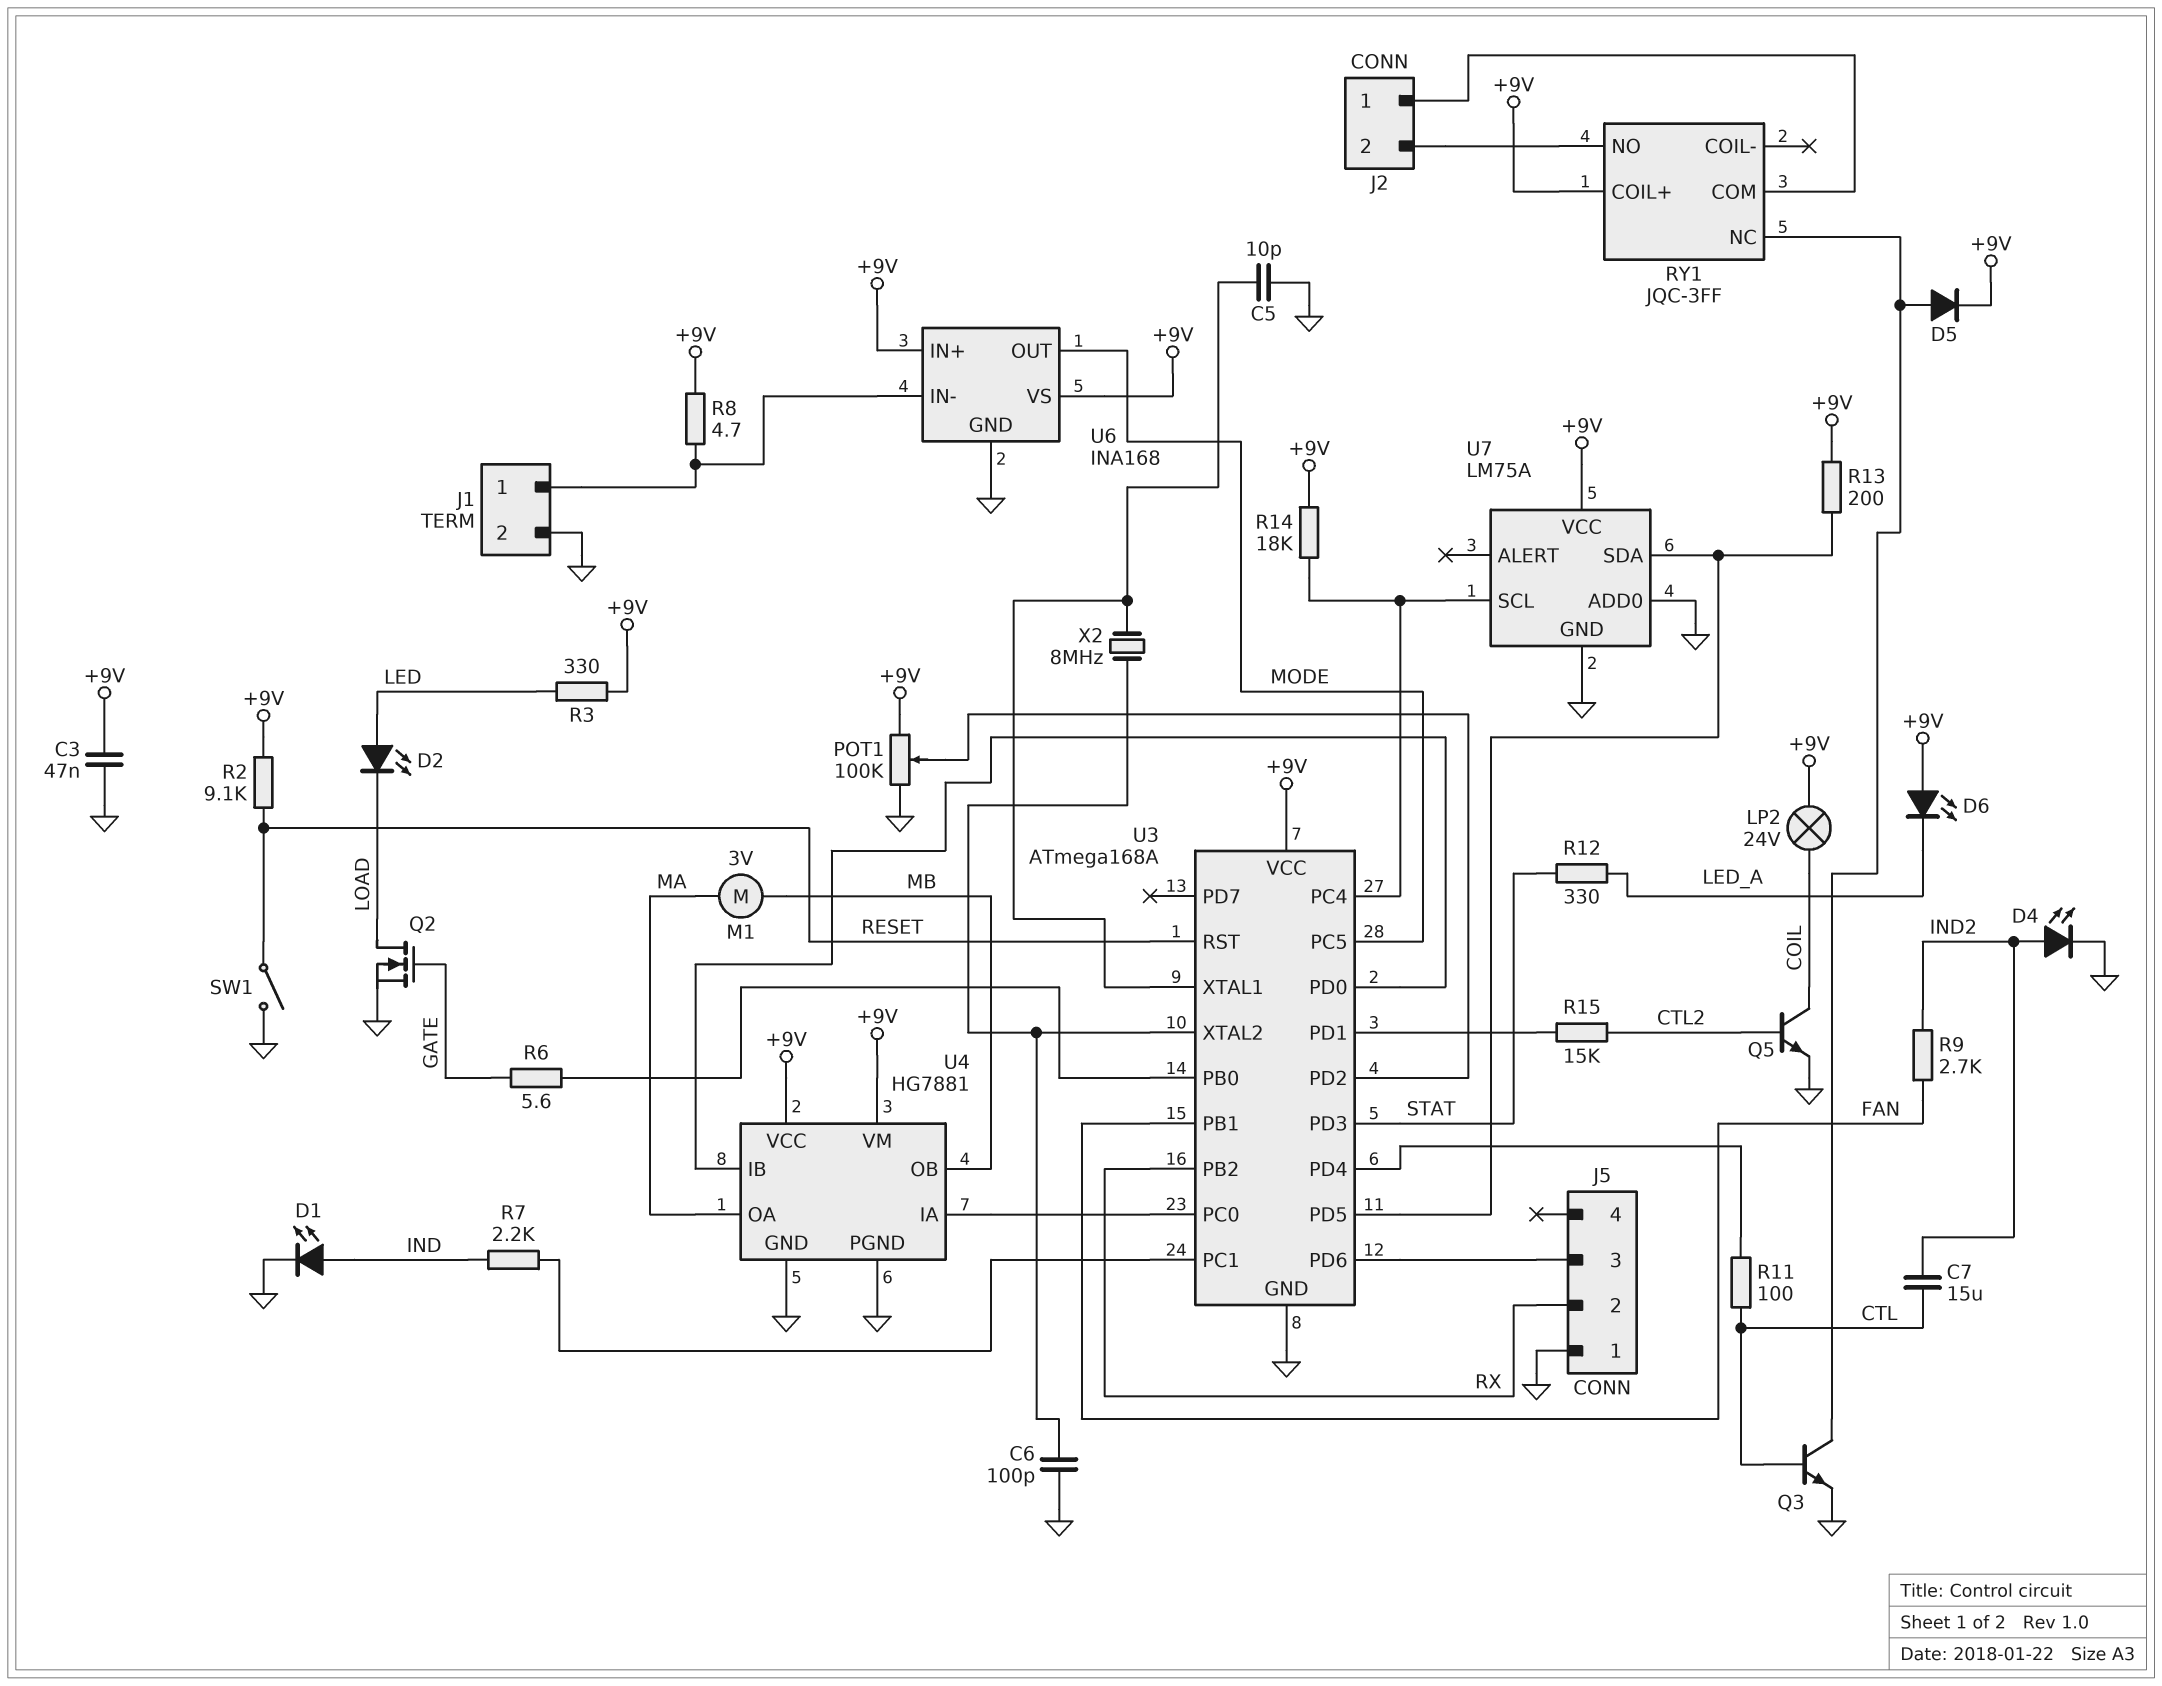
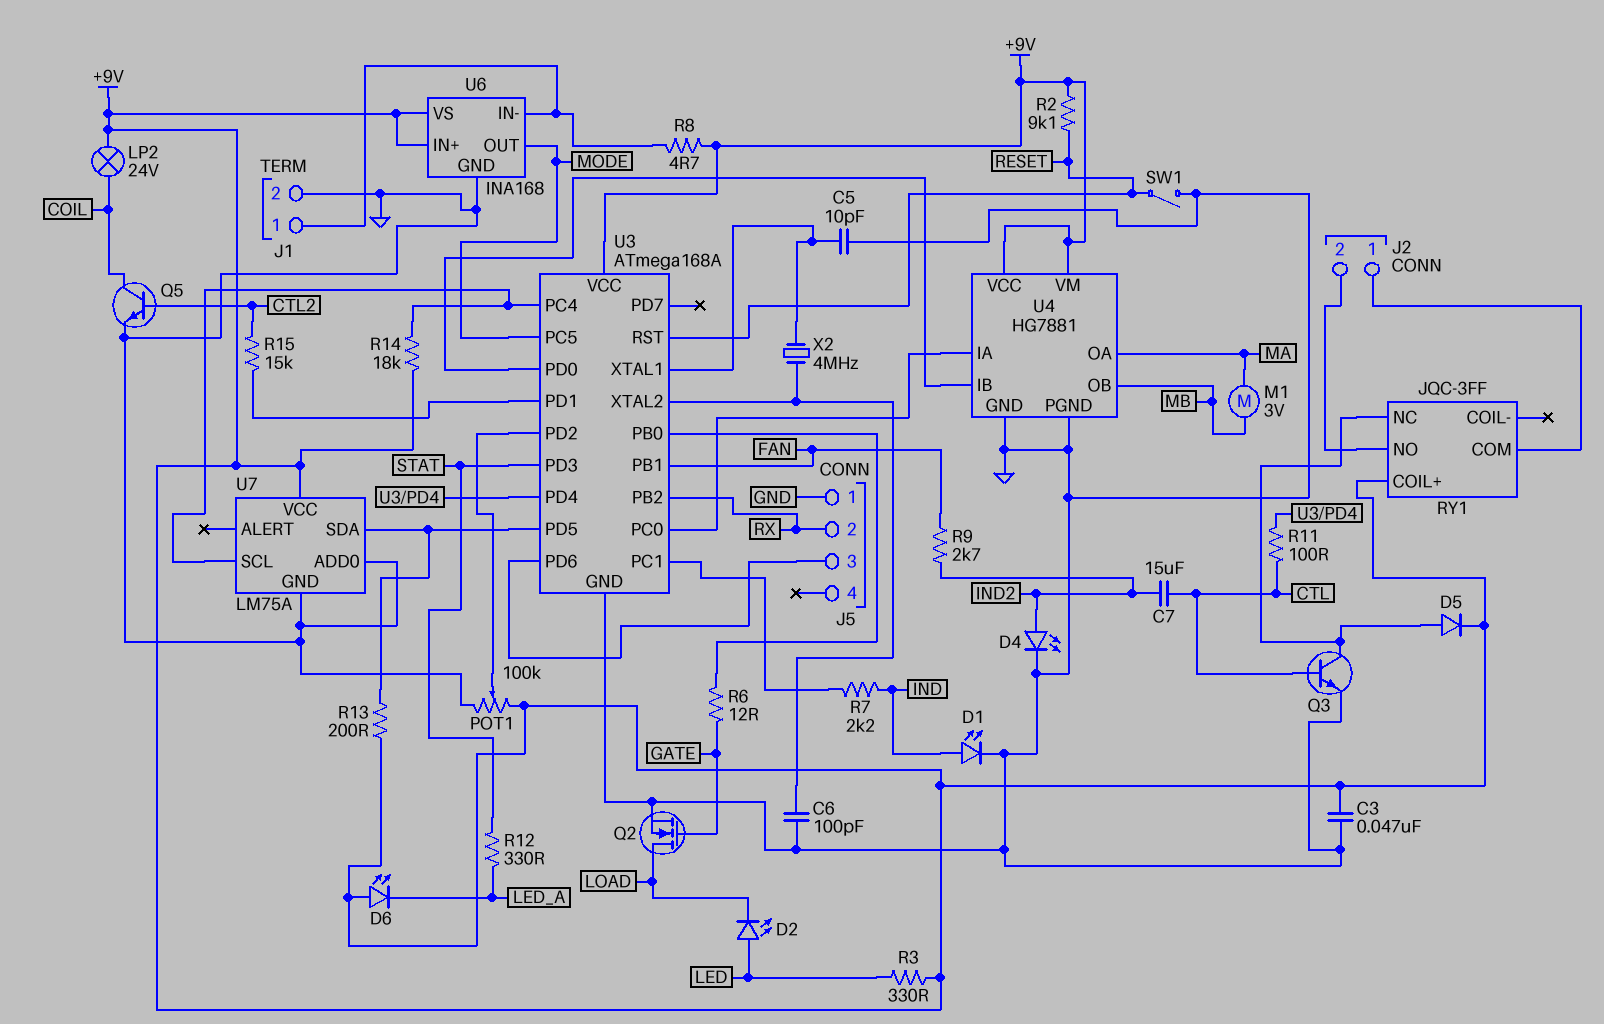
R6: 5.6 (GATE, U3/PB0) -> 12 (GATE, U3/PB0)
X2: 8MHz (U3/XTAL1, U3/XTAL2) -> 4MHz (U3/XTAL1, U3/XTAL2)

